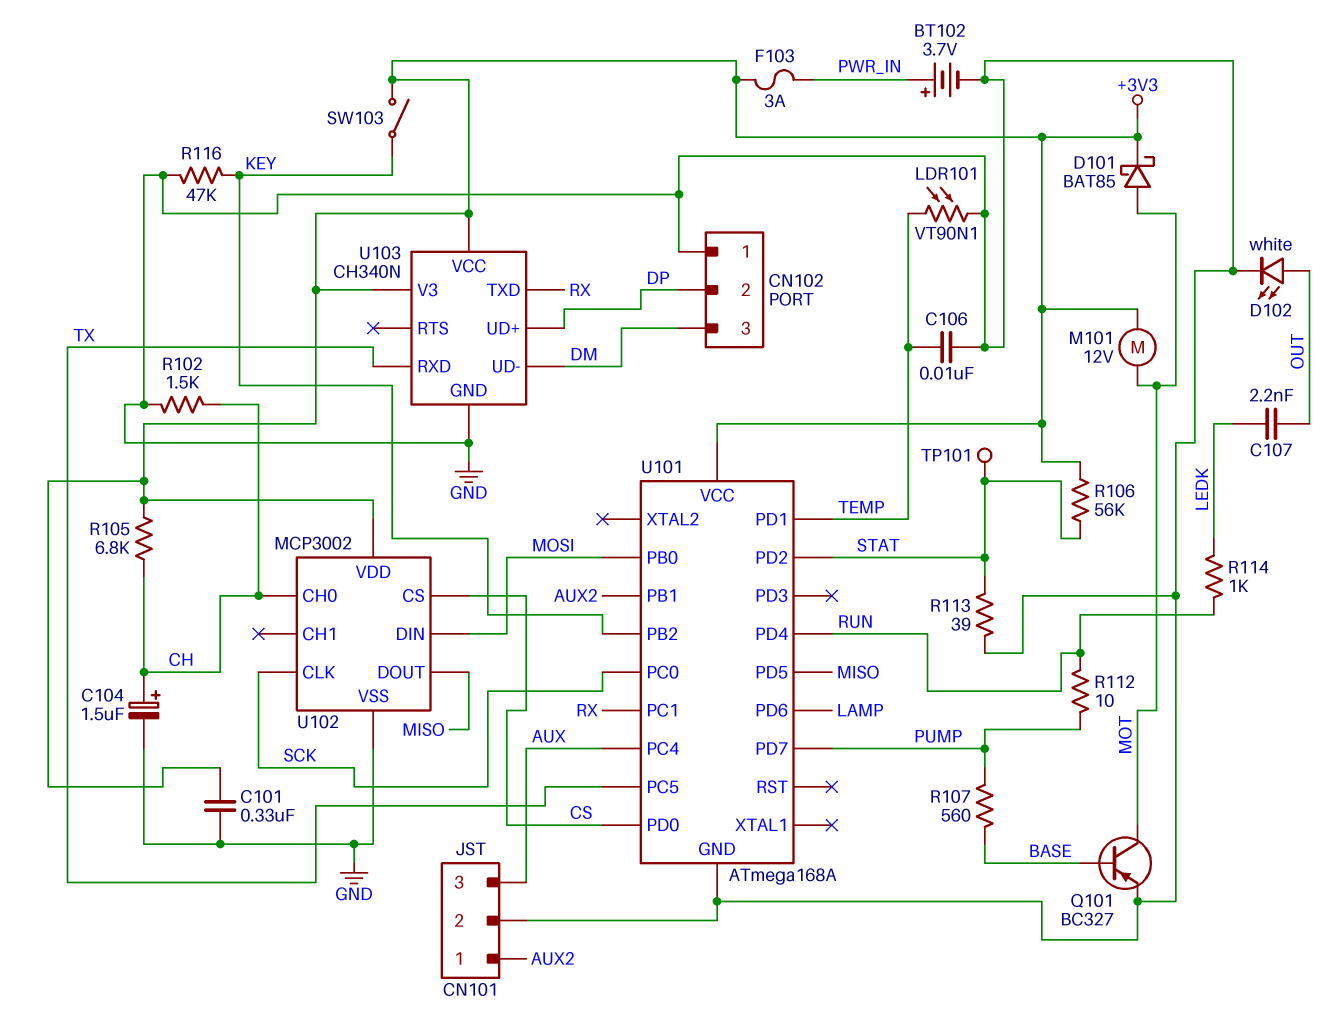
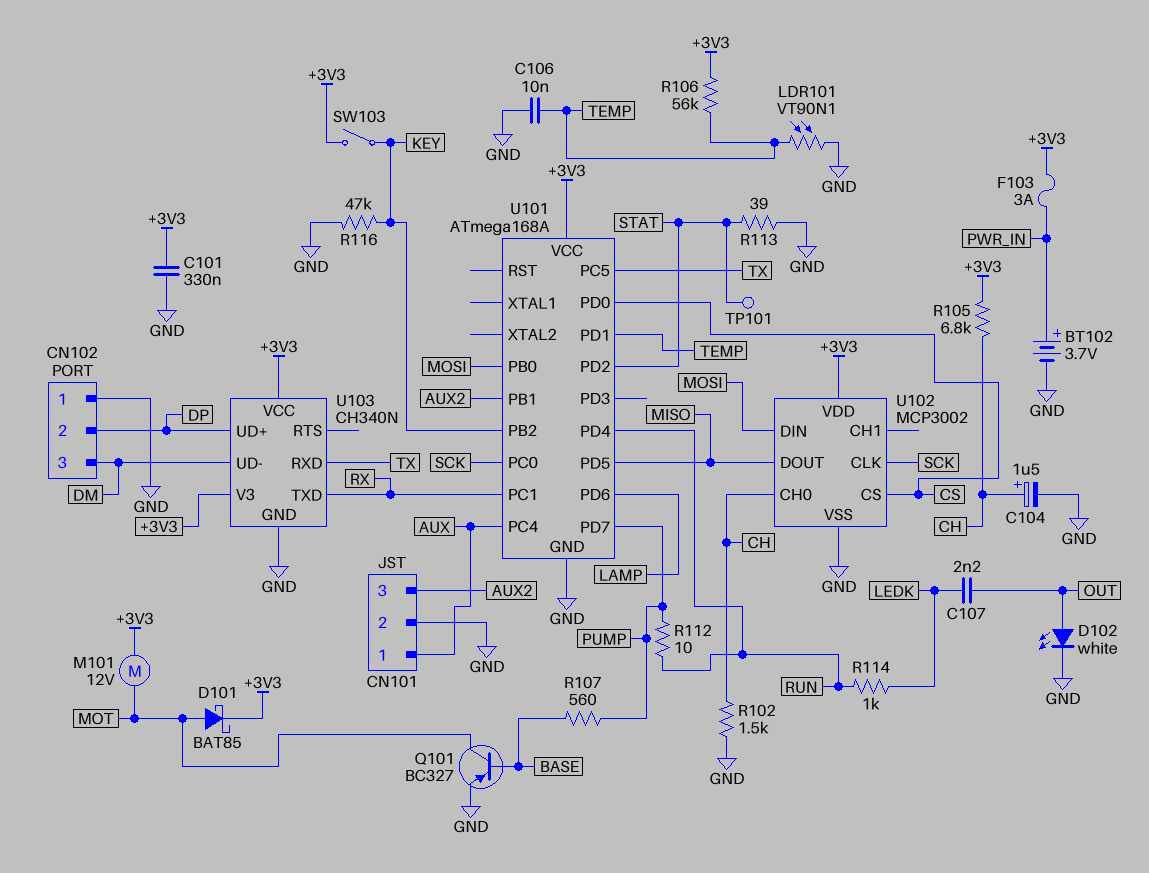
CN101 pin 1: AUX2 -> AUX
CN101 pin 3: AUX -> AUX2
R106: 56k (+3V3, STAT) -> 56k (+3V3, TEMP)

